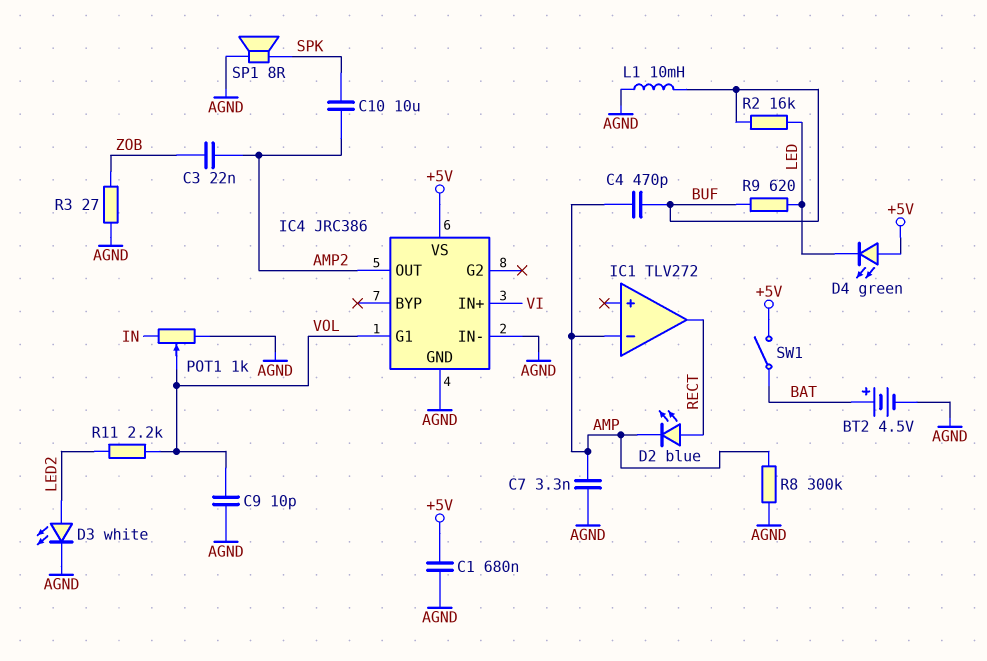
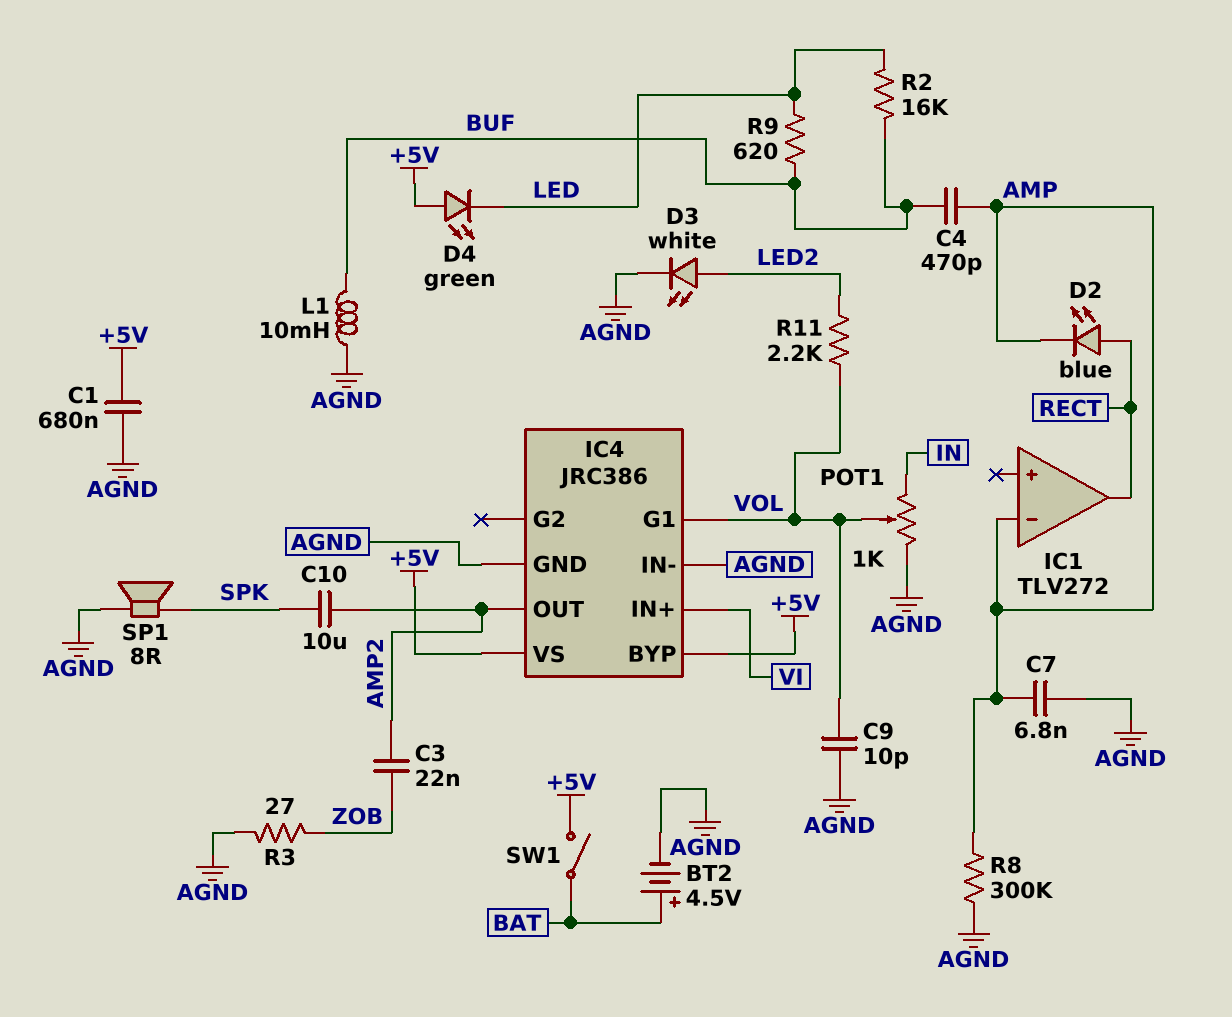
C7: 3.3nF (AGND, AMP) -> 6.8nF (AGND, AMP)
IC4 pin BYP: none -> +5V

